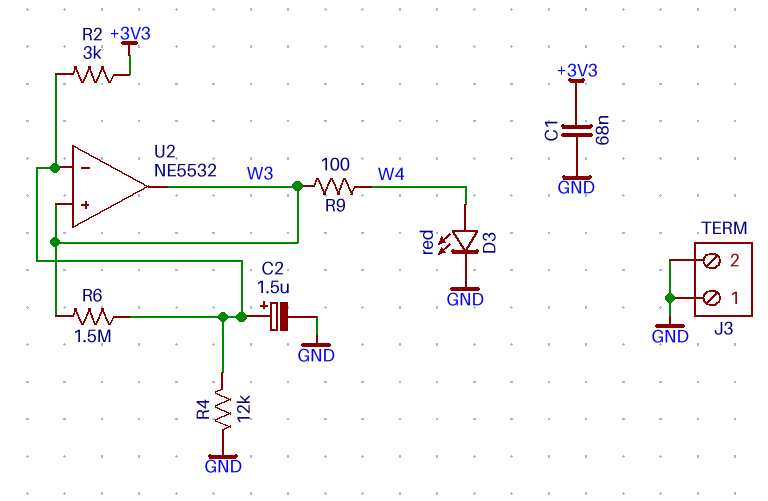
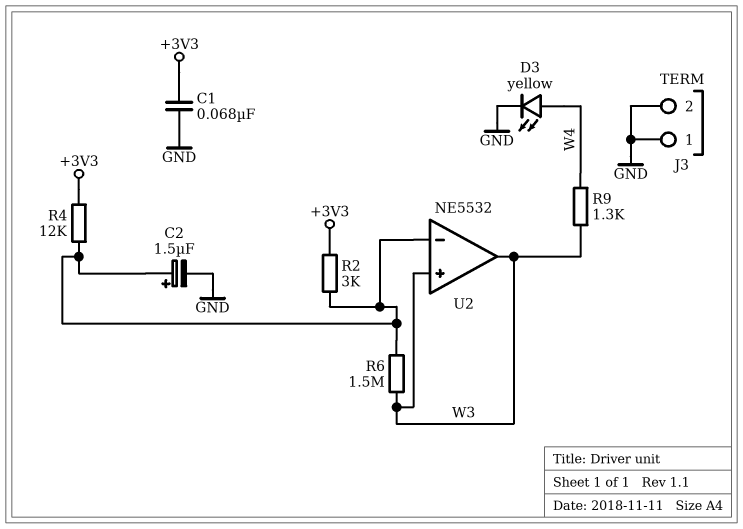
D3: LED red (A W4, K GND) -> LED yellow (A W4, K GND)
R4: 12k (GND, U2/in-) -> 12k (+3V3, U2/in-)
R9: 100 (W3, W4) -> 1.3k (W3, W4)

